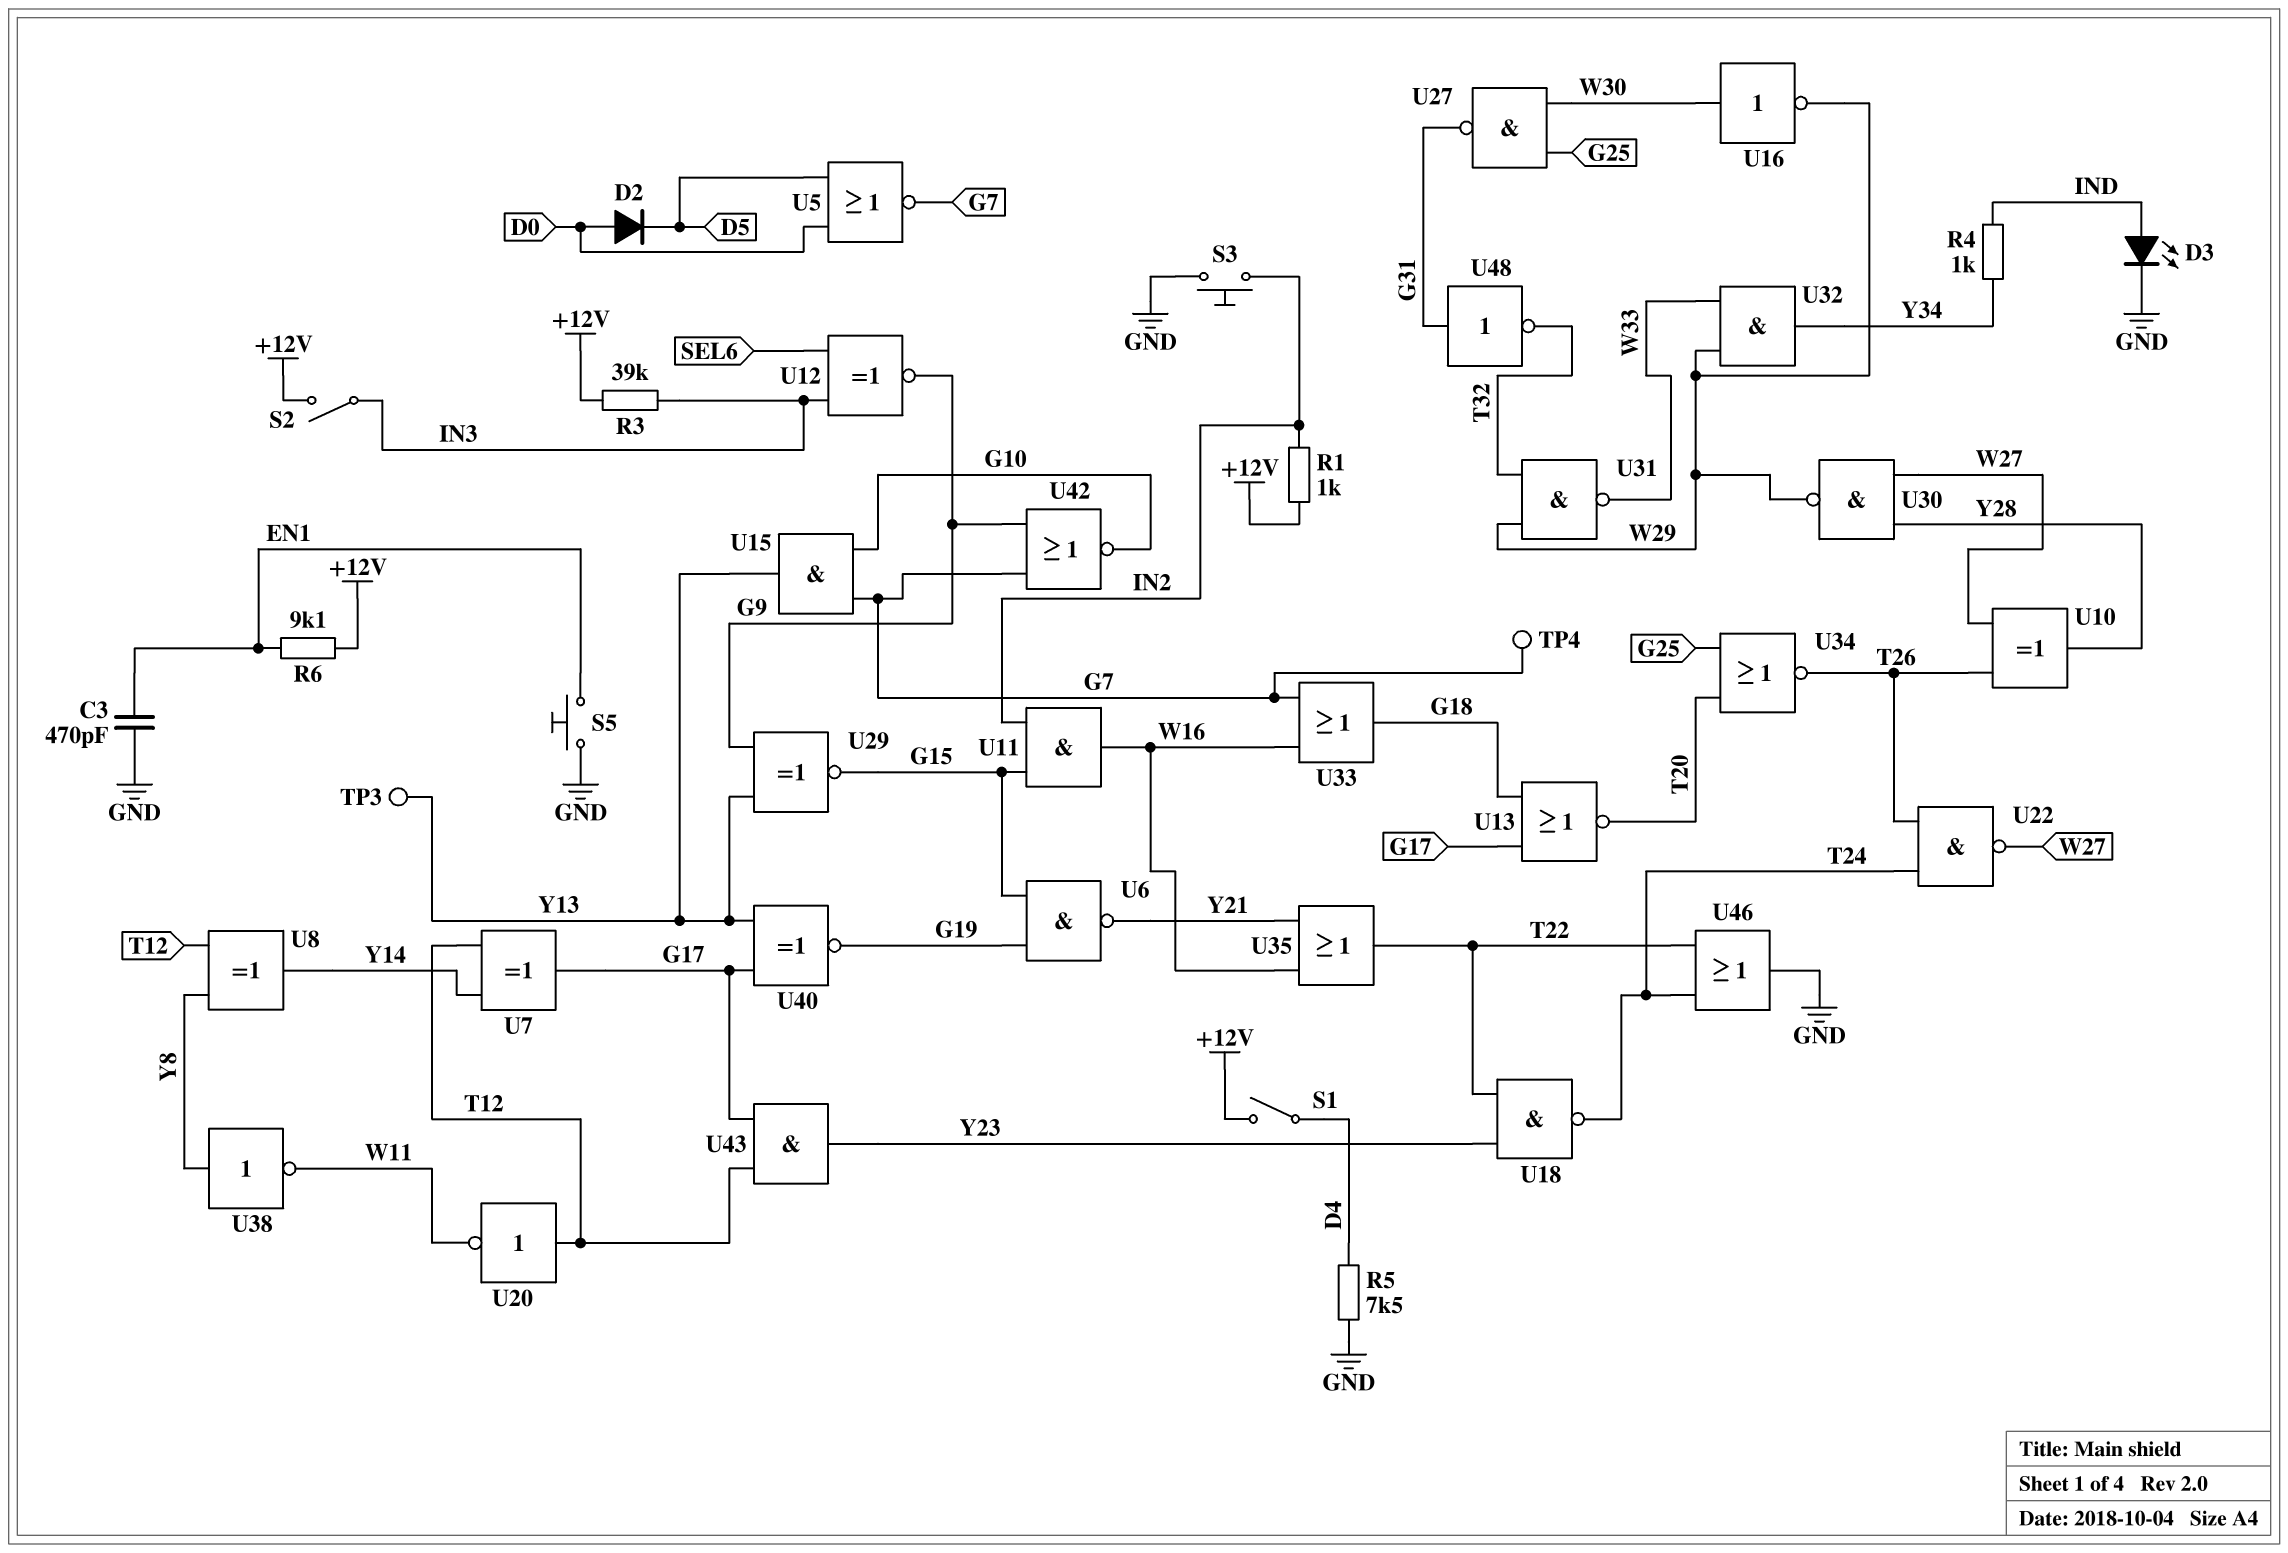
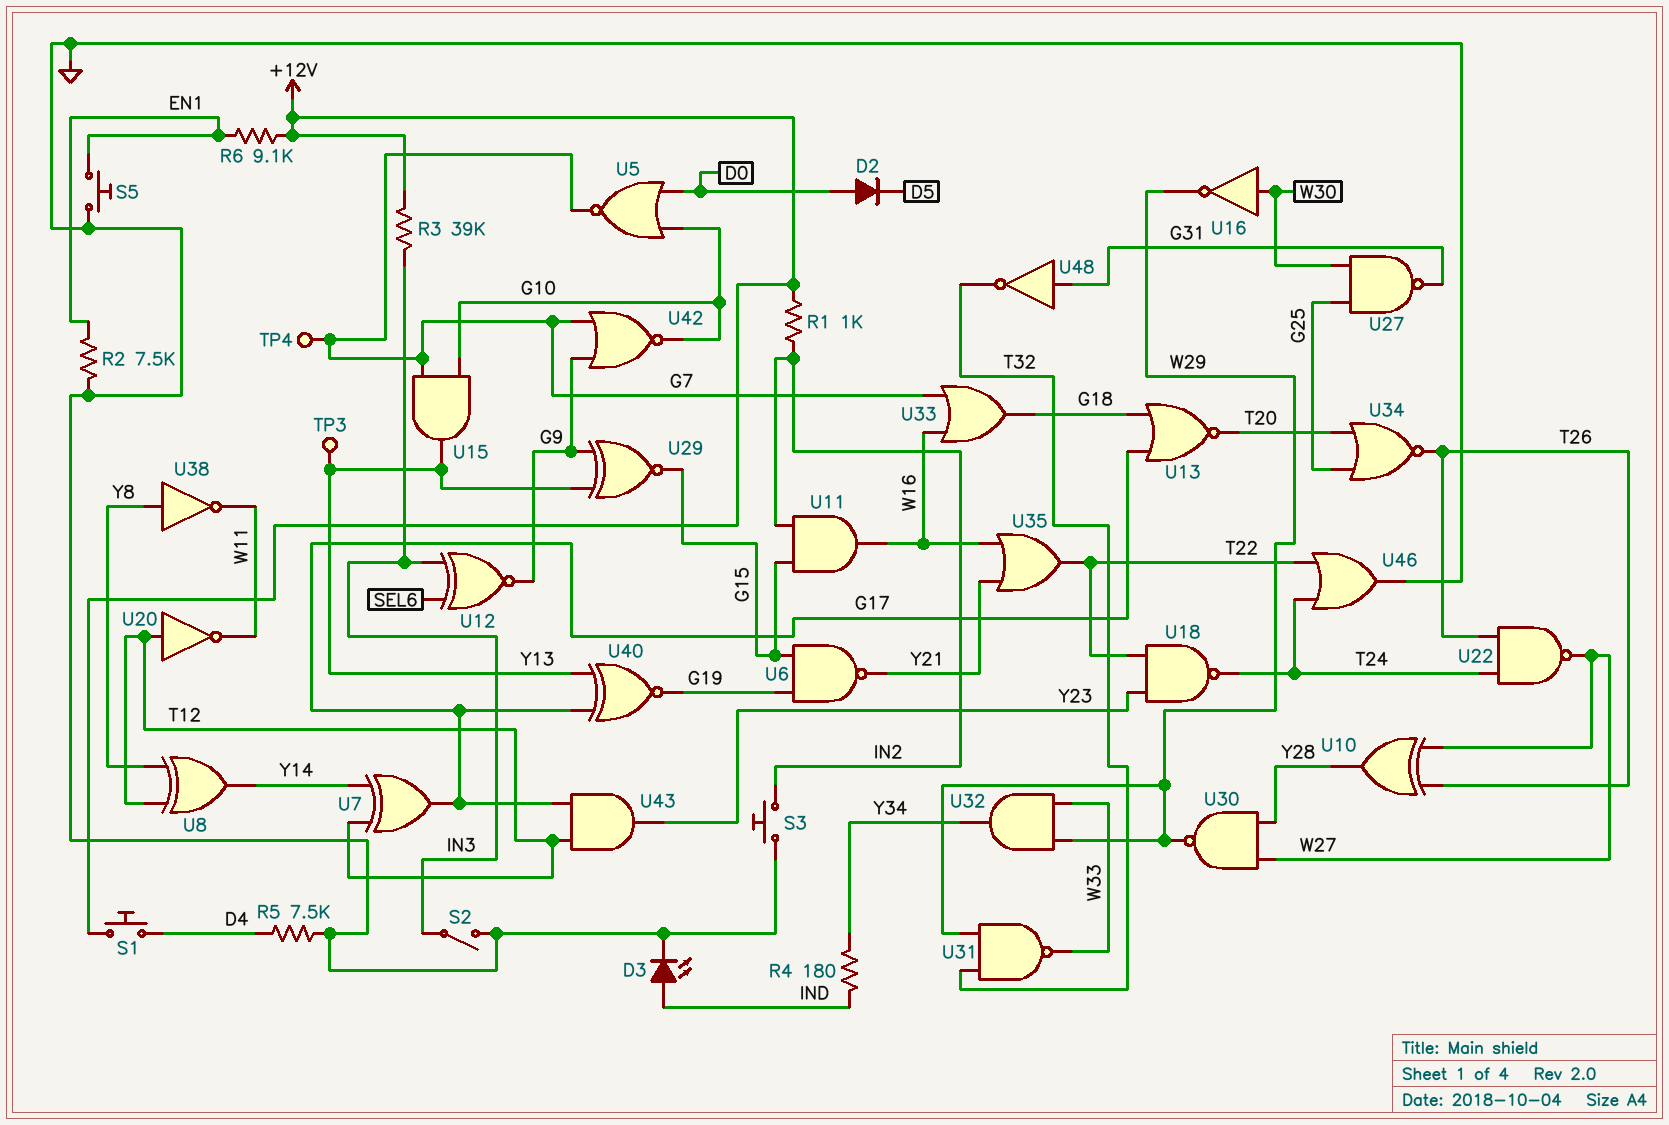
C3: 470pF (EN1, GND) -> none
R2: none -> 7.5k (EN1, GND)
R4: 1k (IND, Y34) -> 180 (IND, Y34)
S1: switch (+12V, D4) -> button (+12V, D4)
S2: switch (+12V, IN3) -> switch (GND, IN3)
U5: NOR (in D0, in D5, out G7) -> NOR (in D0, in G10, out G7)

